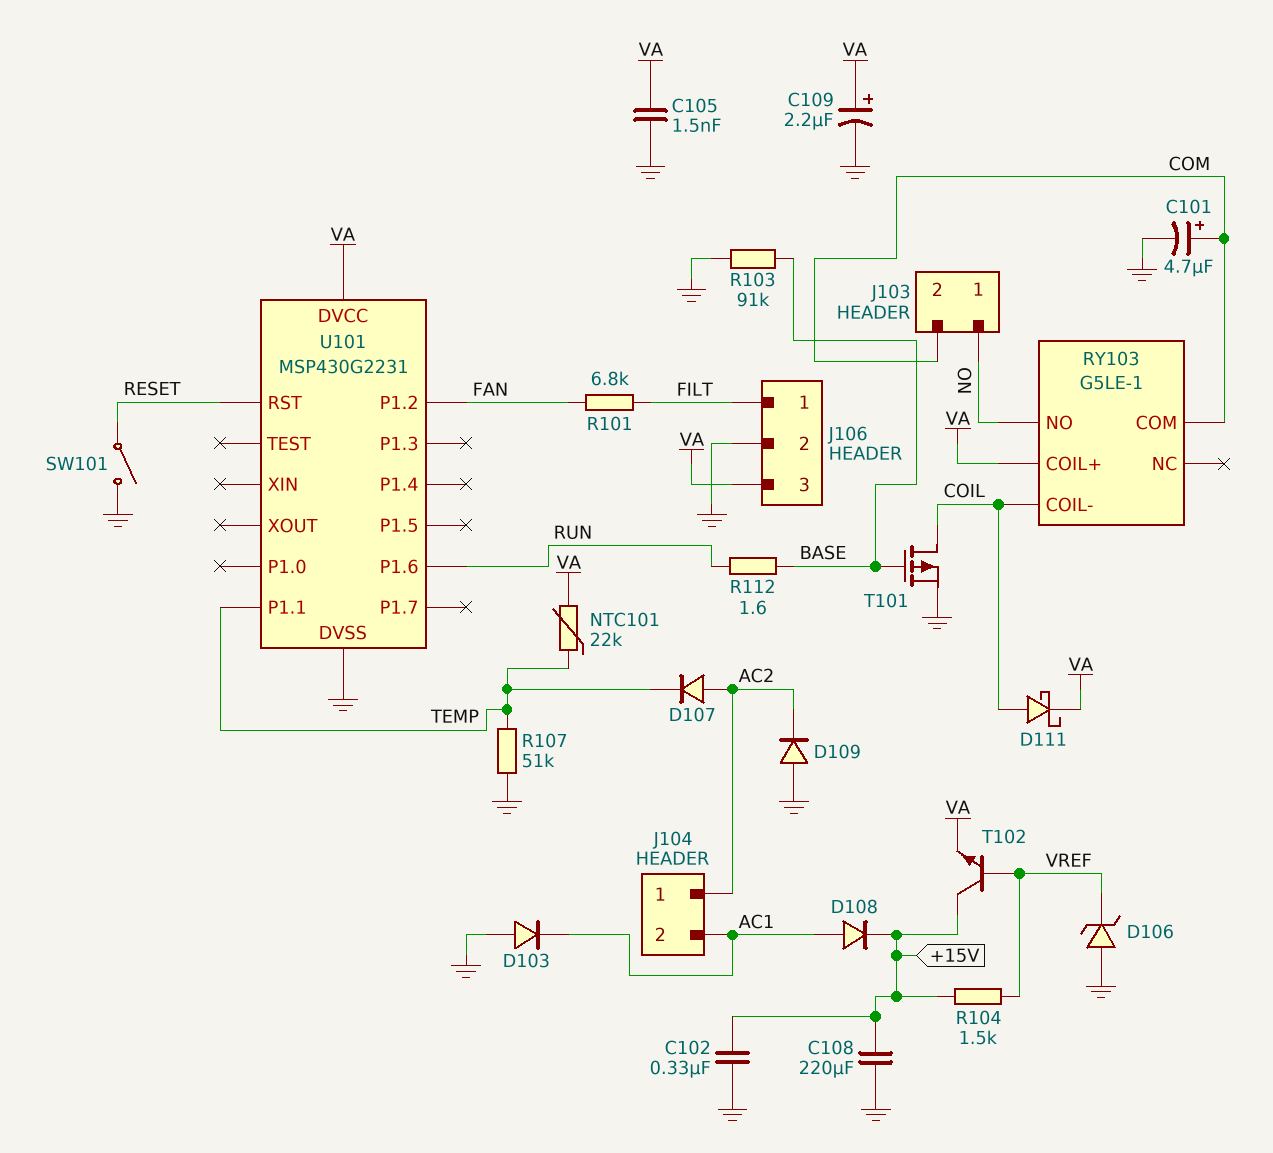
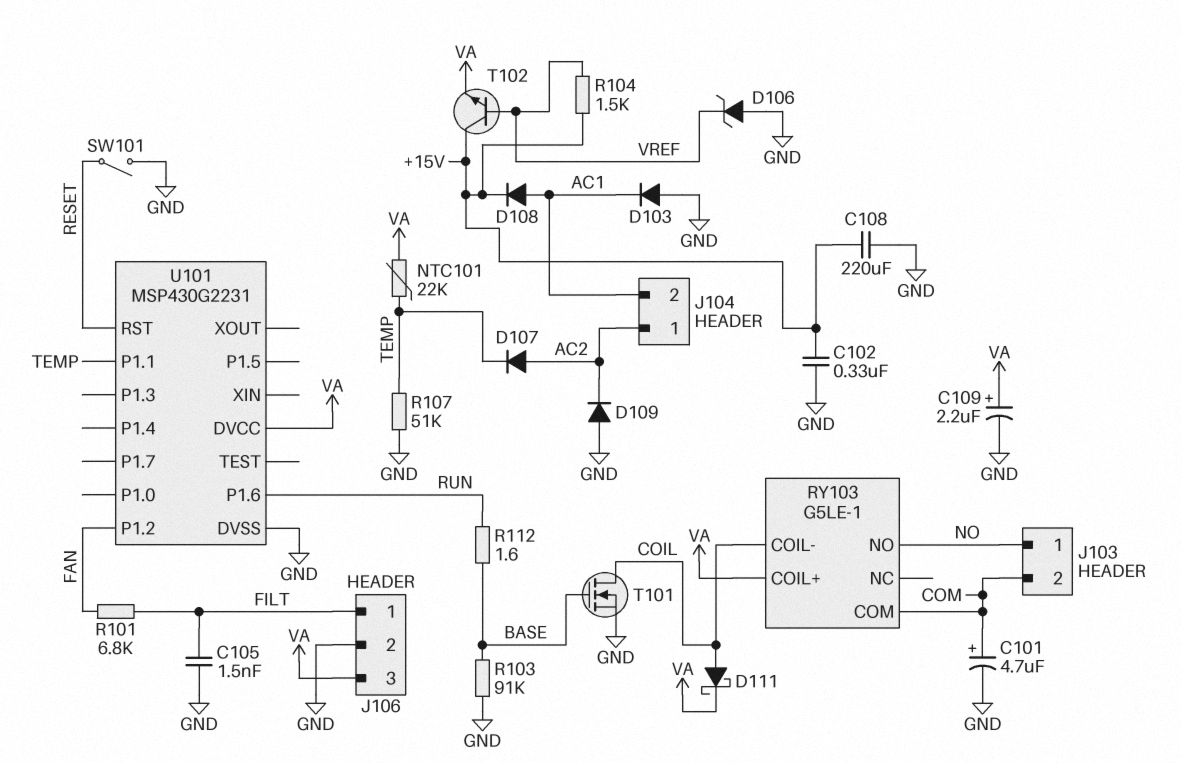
C105: 1.5nF (GND, VA) -> 1.5nF (FILT, GND)
T101: PMOS (G BASE, D COIL, S GND) -> NMOS (G BASE, D COIL, S GND)

